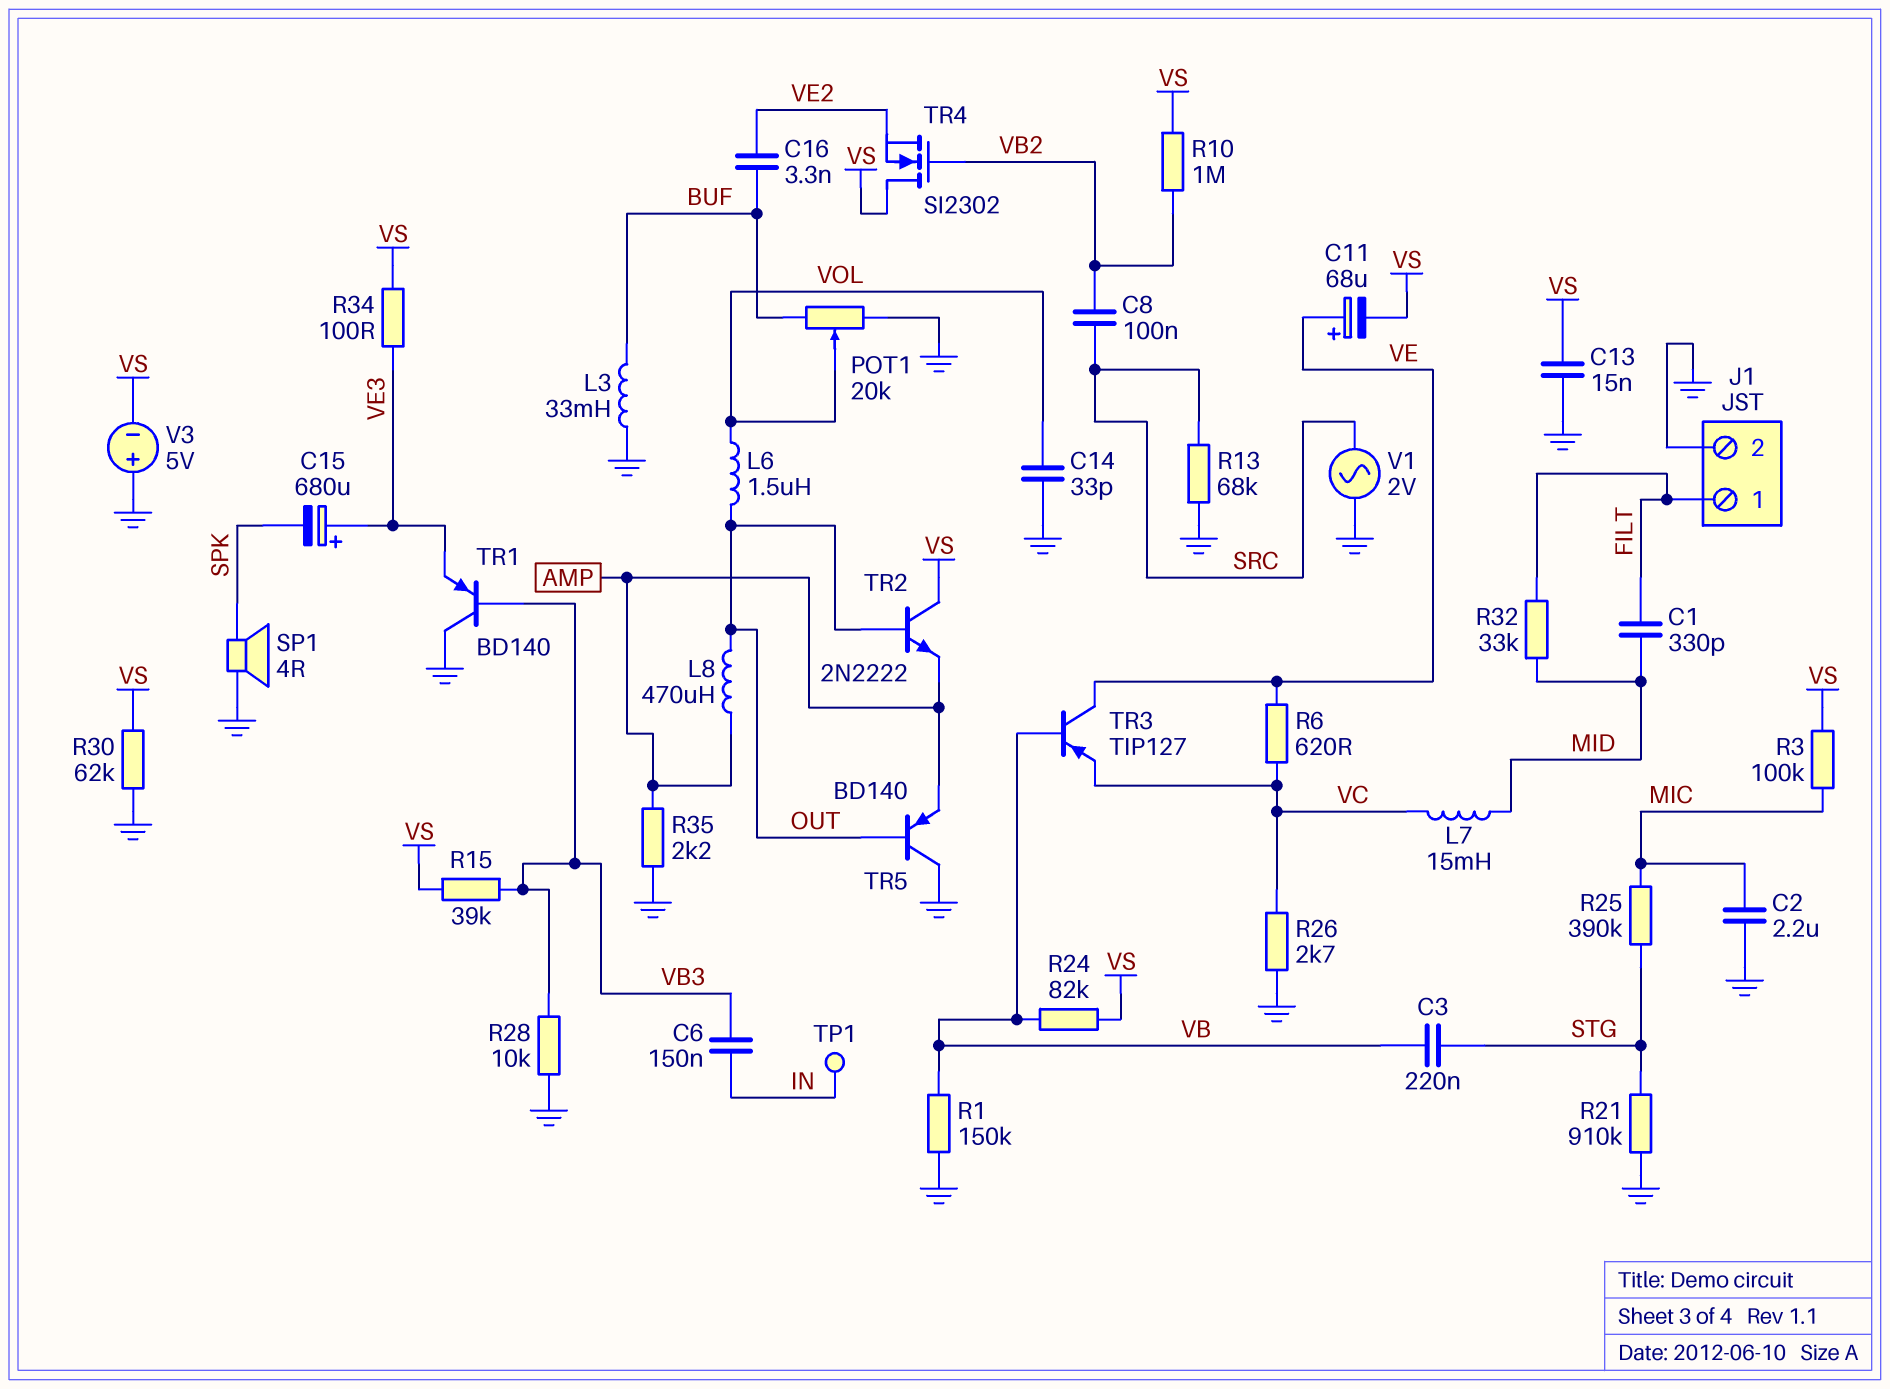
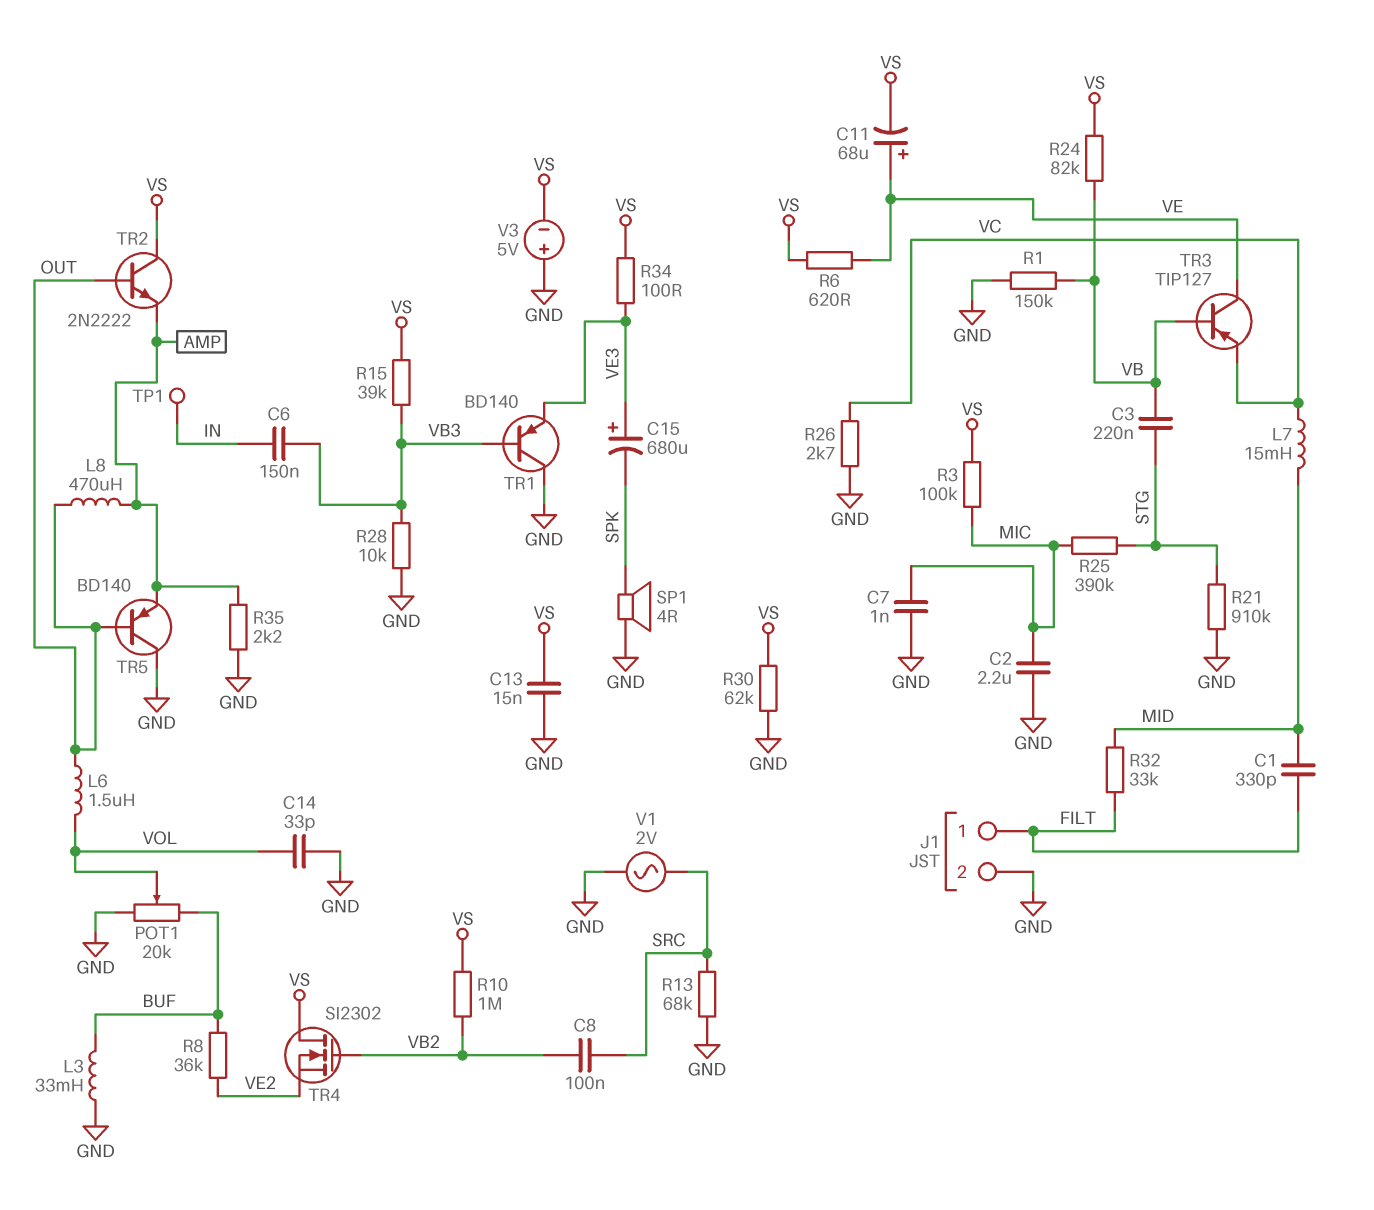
C7: none -> 1nF (GND, MIC)
C16: 3.3nF (BUF, VE2) -> none
R6: 620 (VC, VE) -> 620 (VE, VS)
R8: none -> 36k (BUF, VE2)

